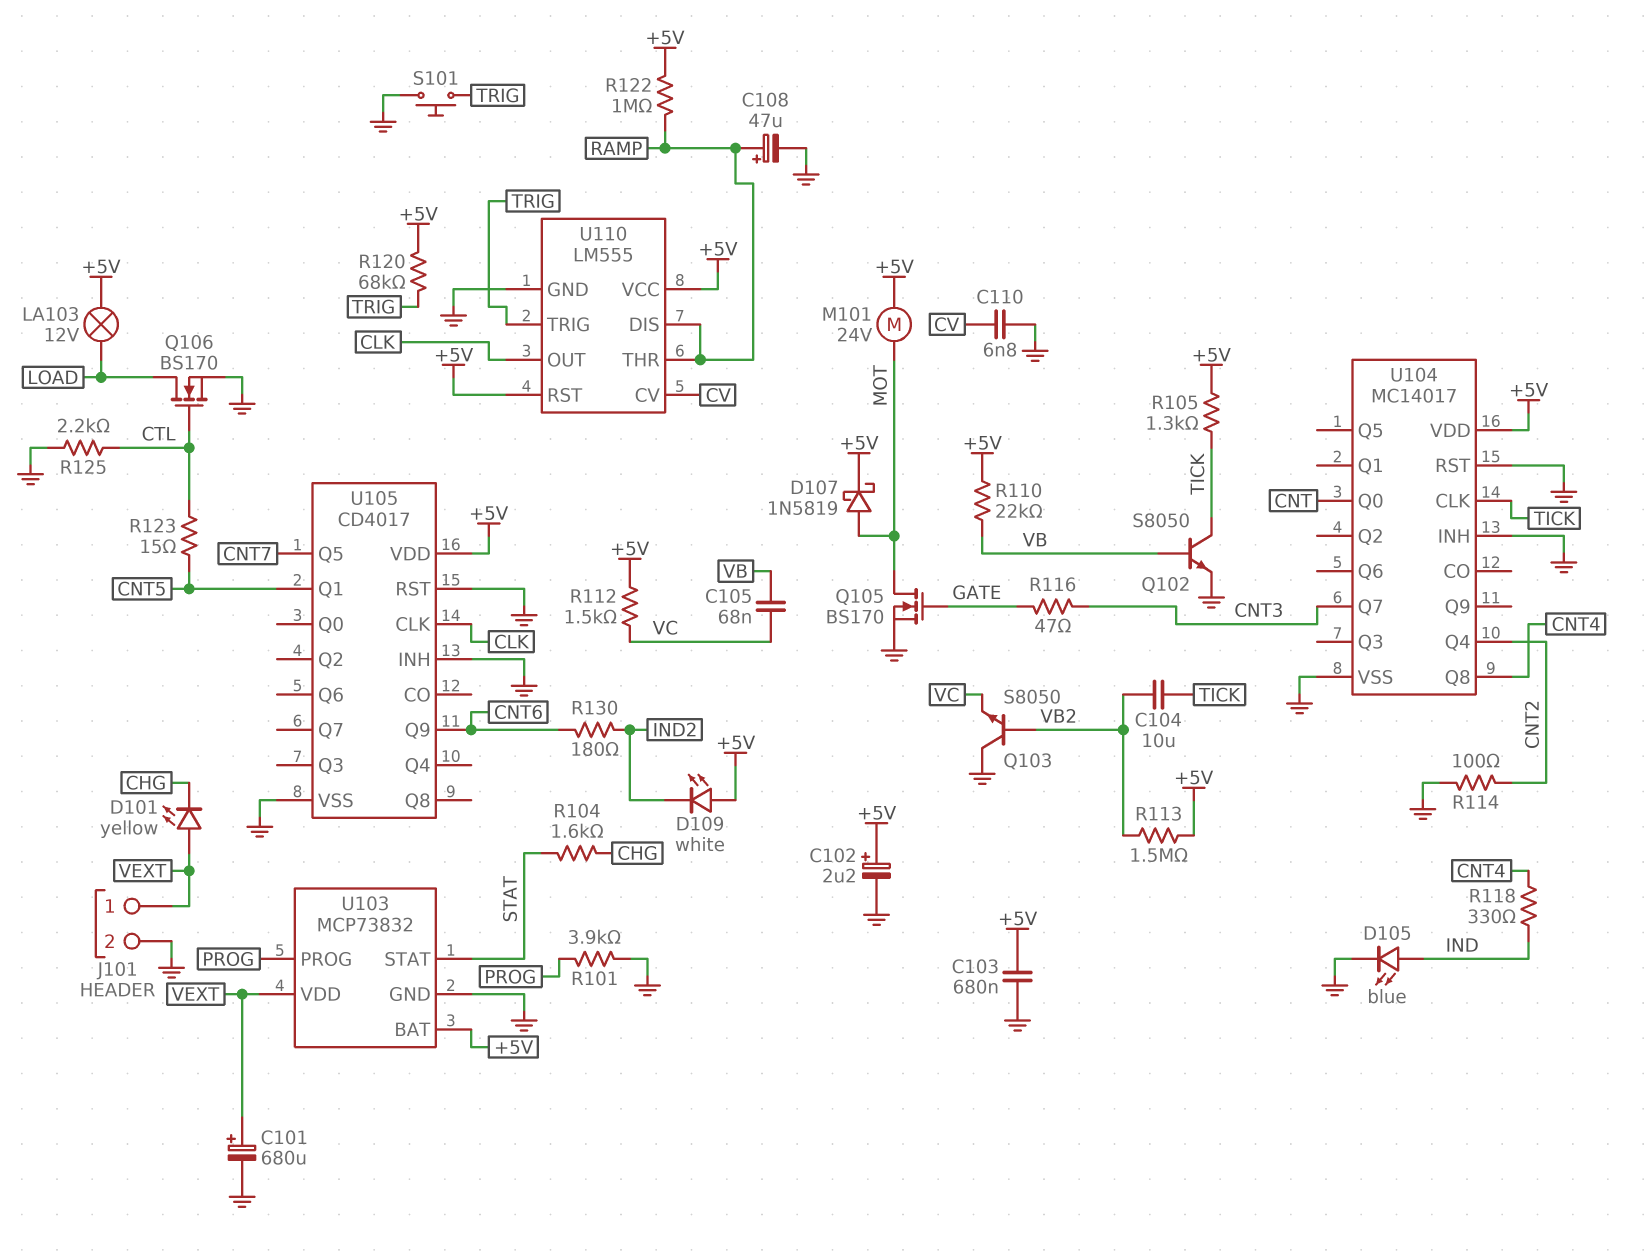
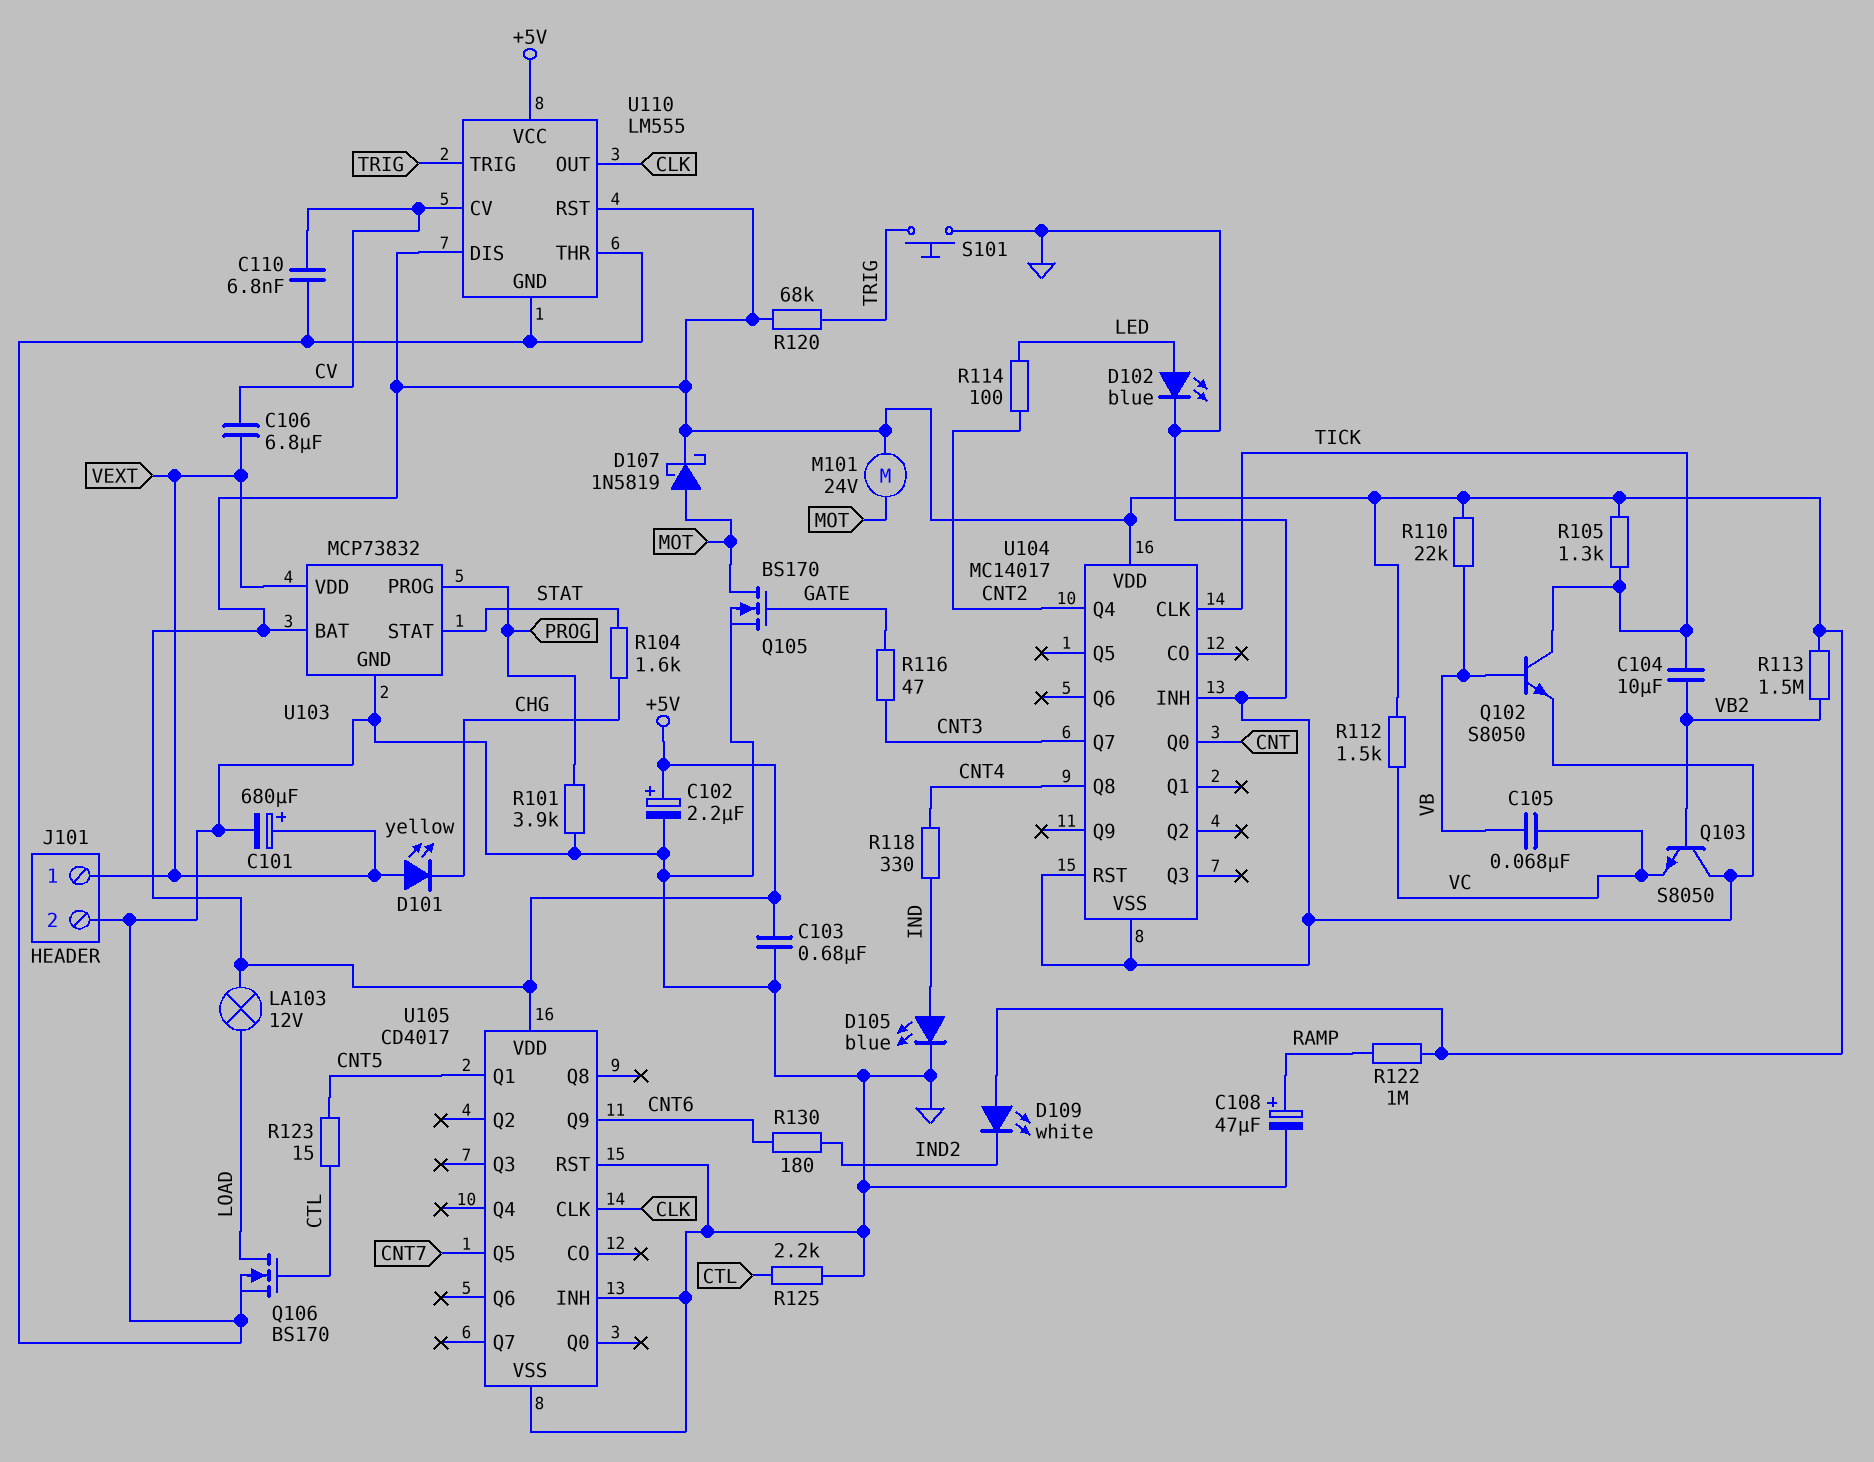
C106: none -> 6.8uF (CV, VEXT)
D102: none -> LED blue (A LED, K GND)
R114: 100 (CNT2, GND) -> 100 (CNT2, LED)
U110 pin DIS: RAMP -> +5V
U110 pin THR: RAMP -> GND

